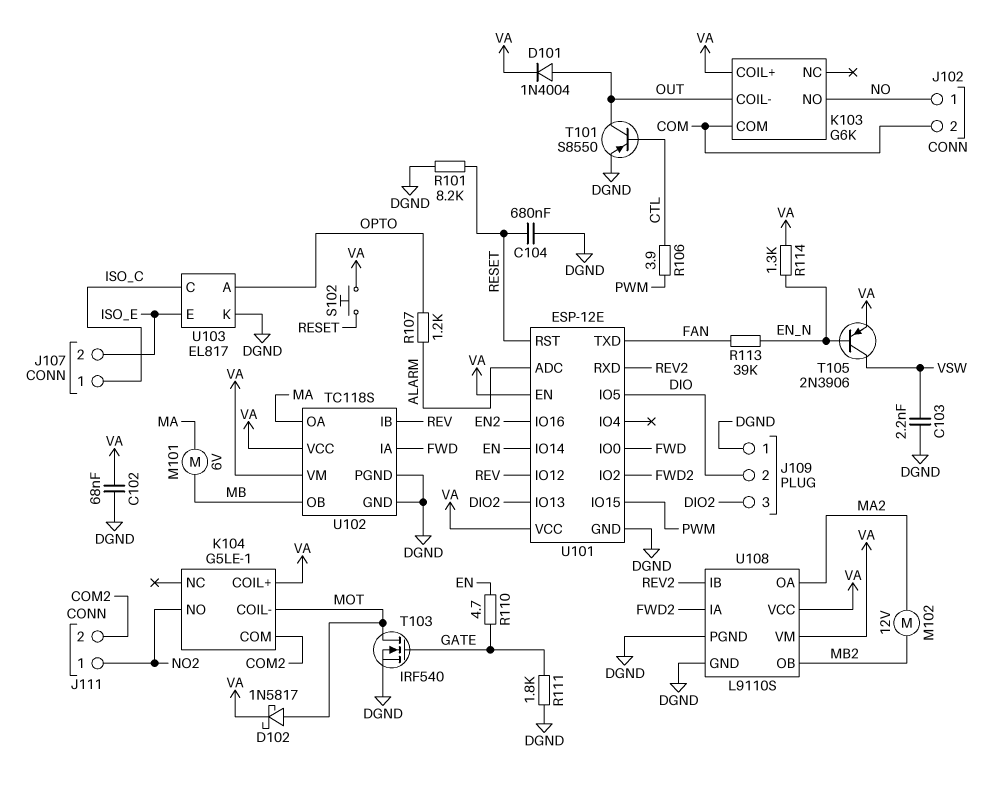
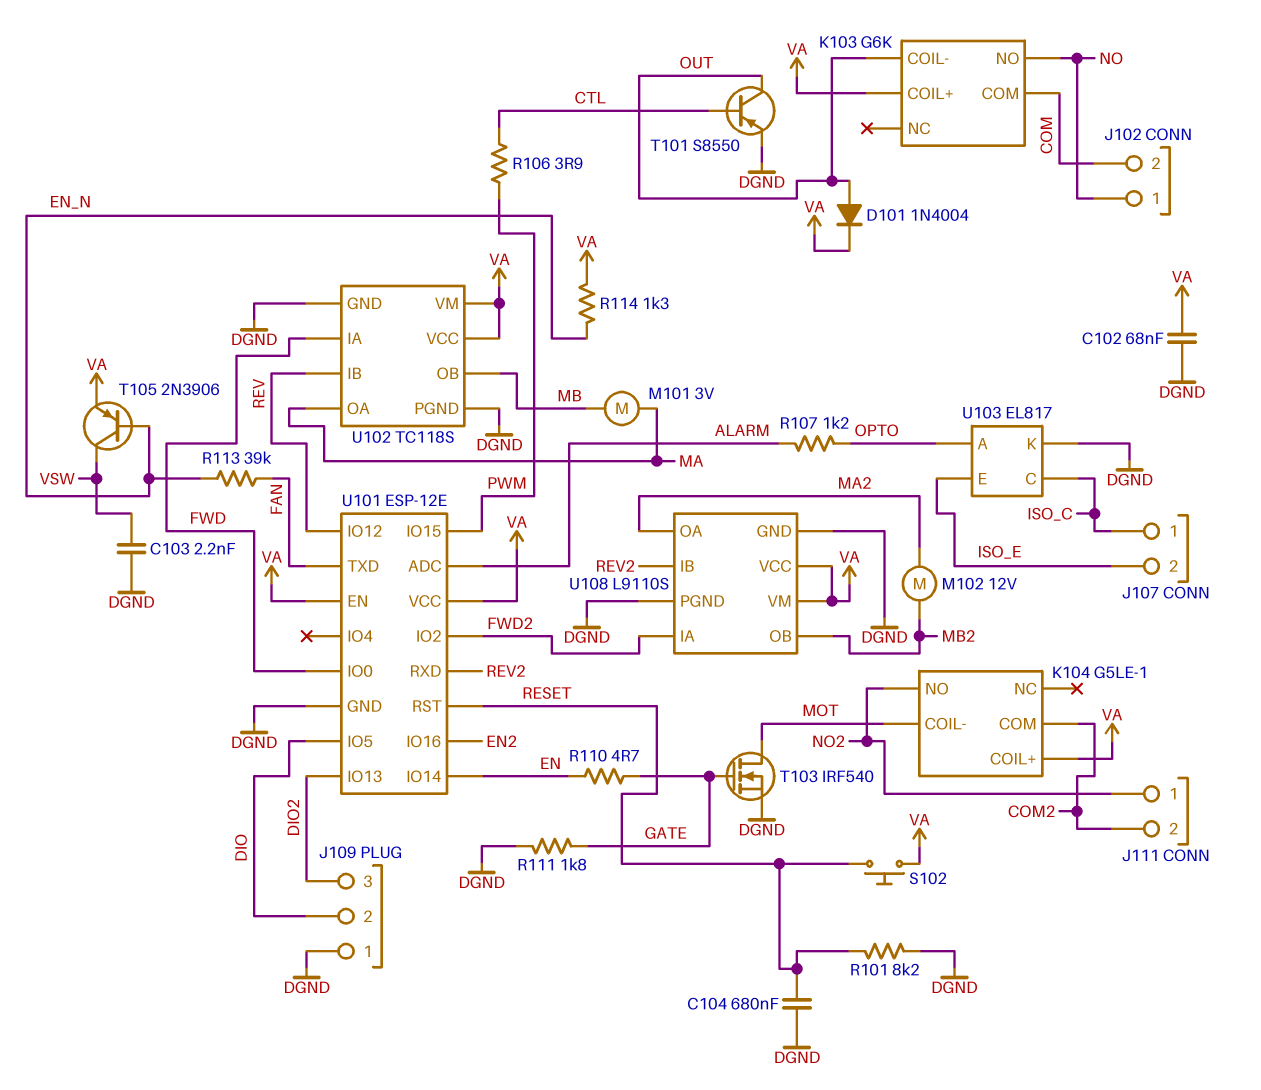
D102: schottky 1N5817 (A MOT, K VA) -> none
M101: motor 6V (MA, MB) -> motor 3V (MA, MB)

